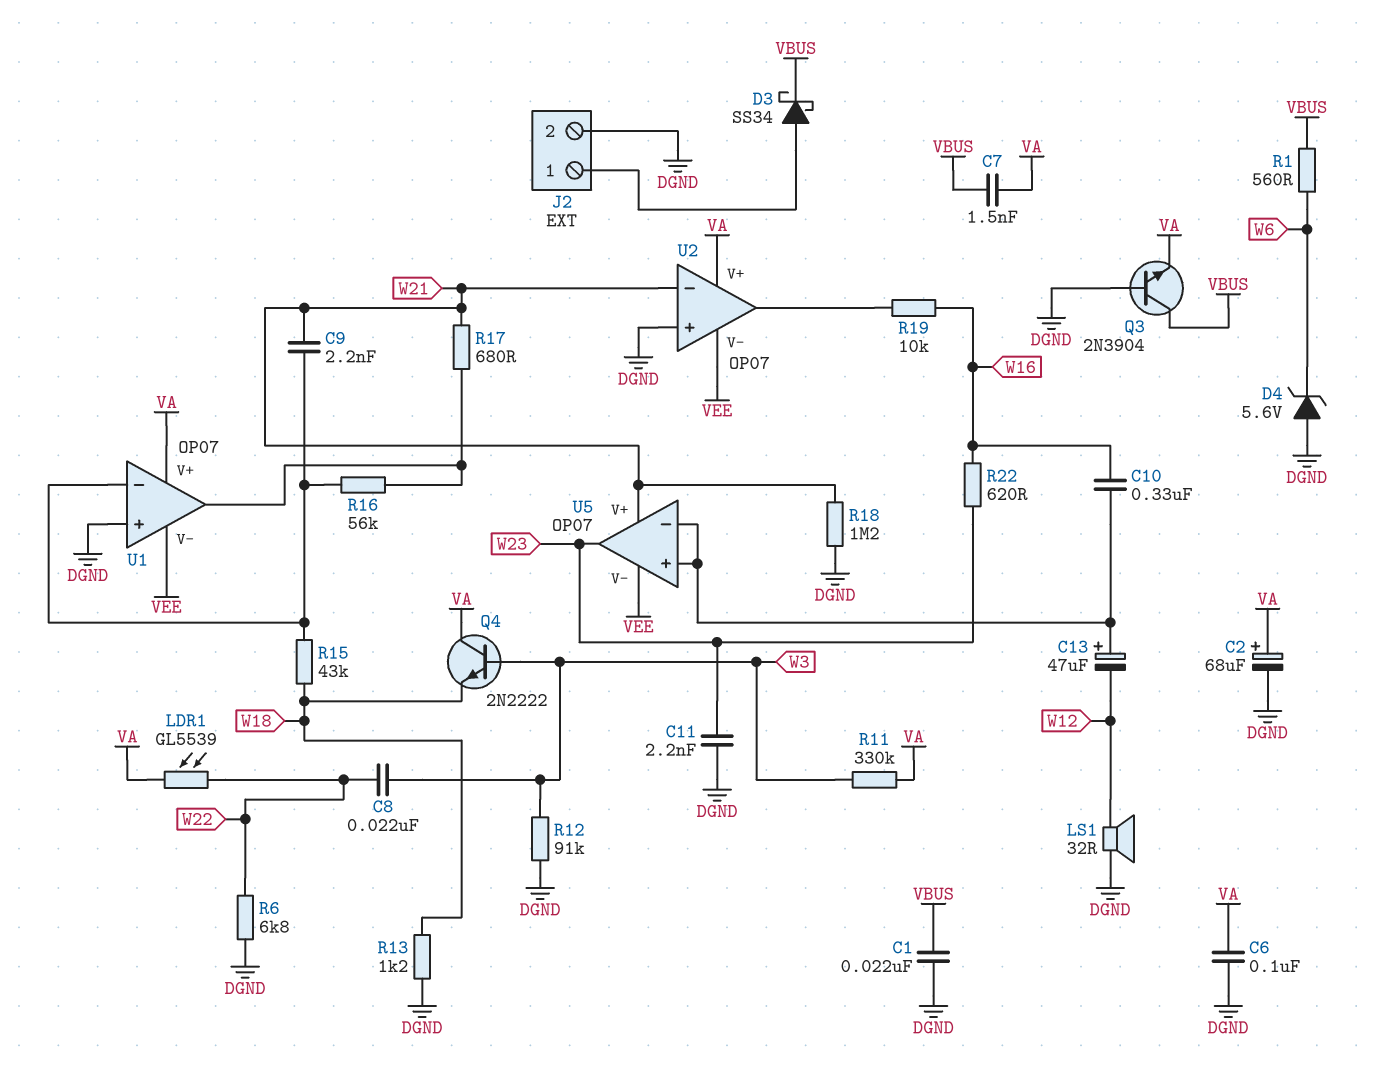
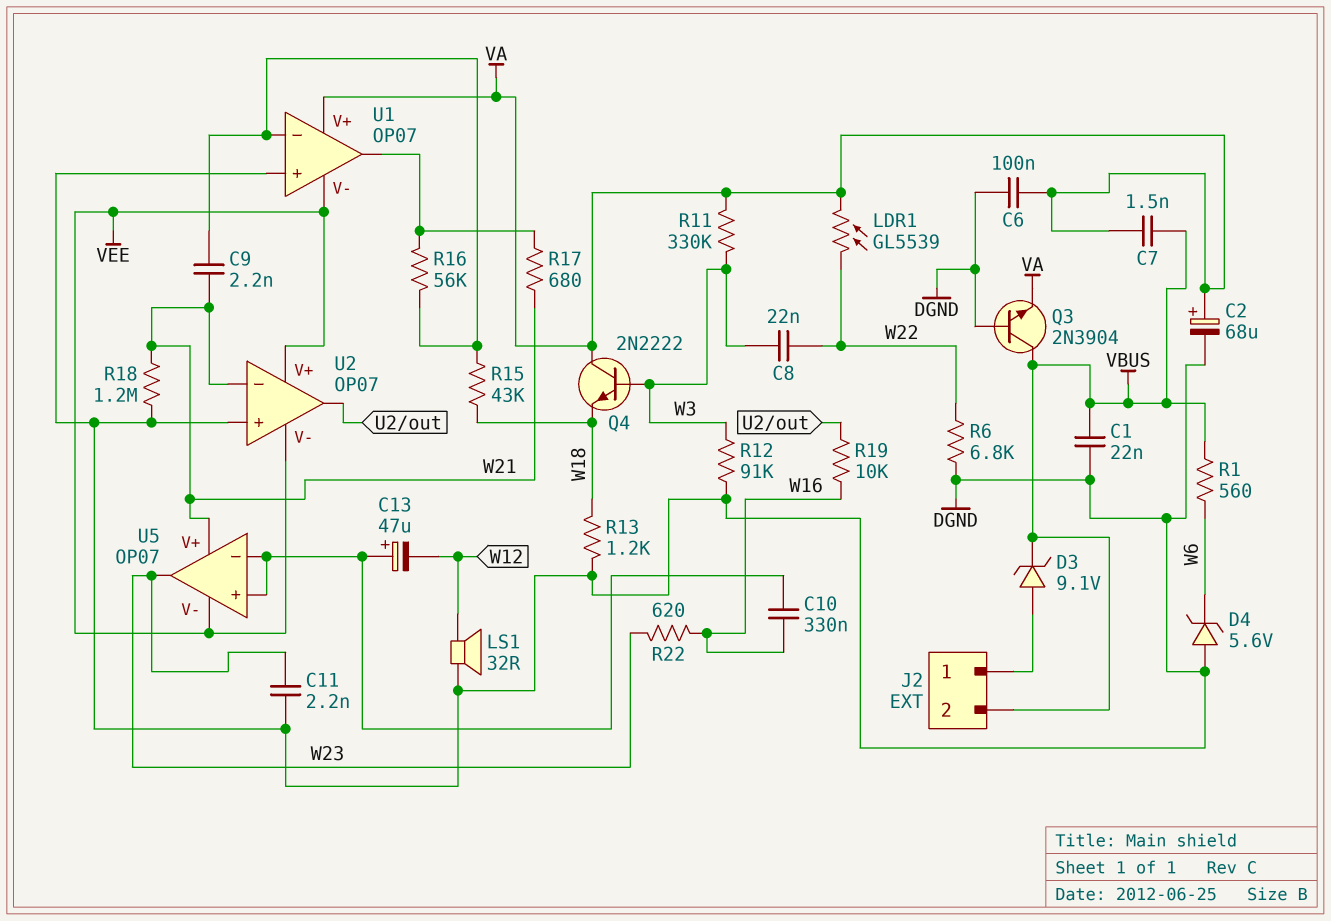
D3: schottky SS34 (A J2/1, K VBUS) -> zener 9.1V (A J2/1, K VBUS)
J2 pin 2: DGND -> VBUS
U2 pin V+: VA -> VEE

